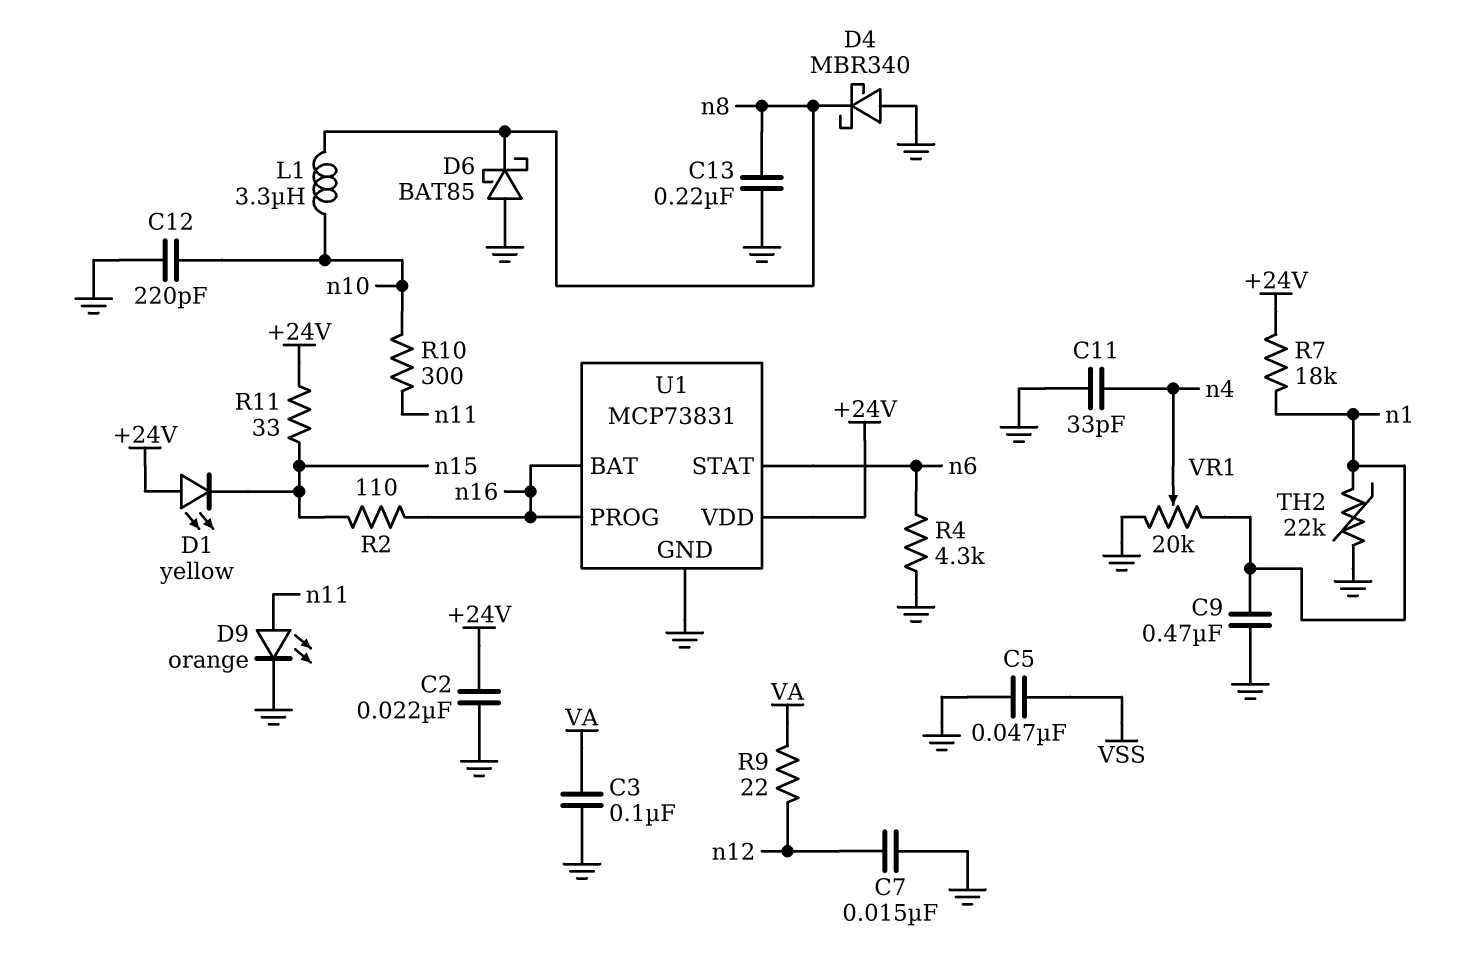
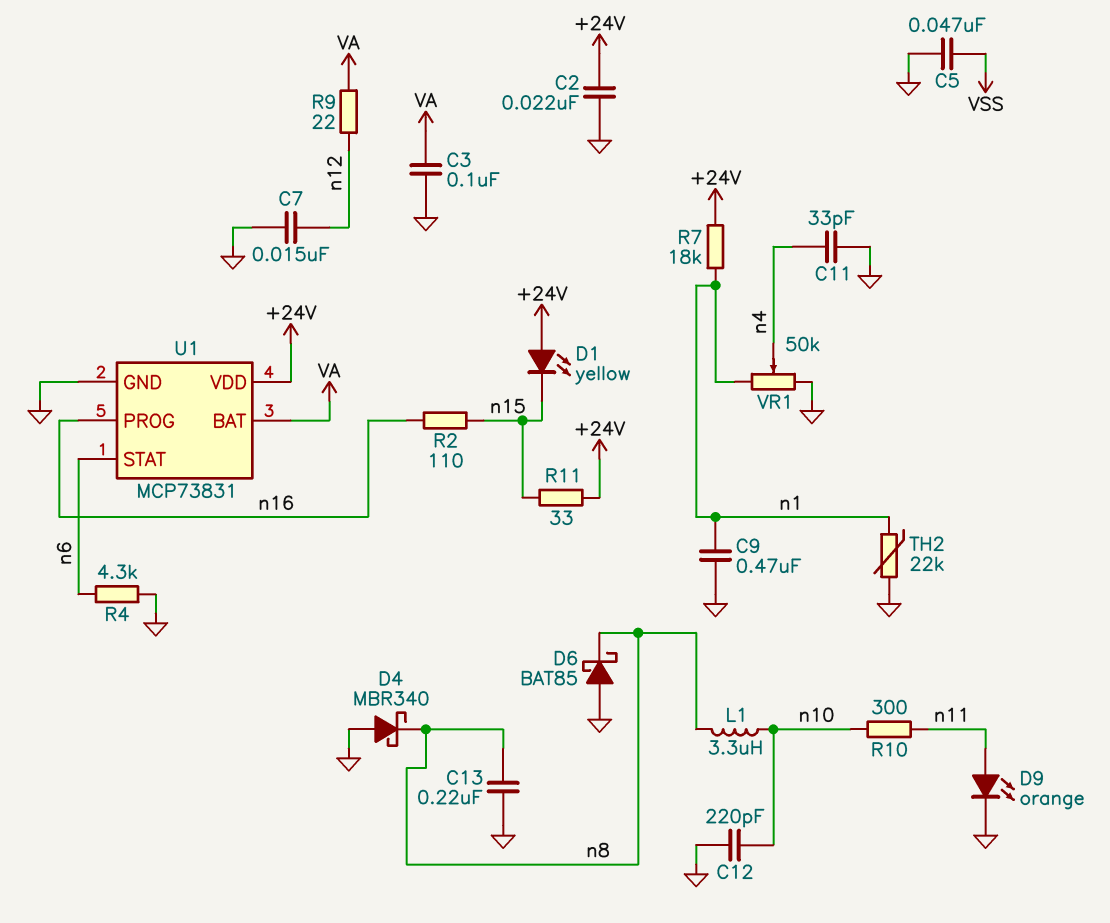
U1 pin BAT: n16 -> VA
VR1: 20k (GND, n1, wiper n4) -> 50k (GND, n1, wiper n4)

